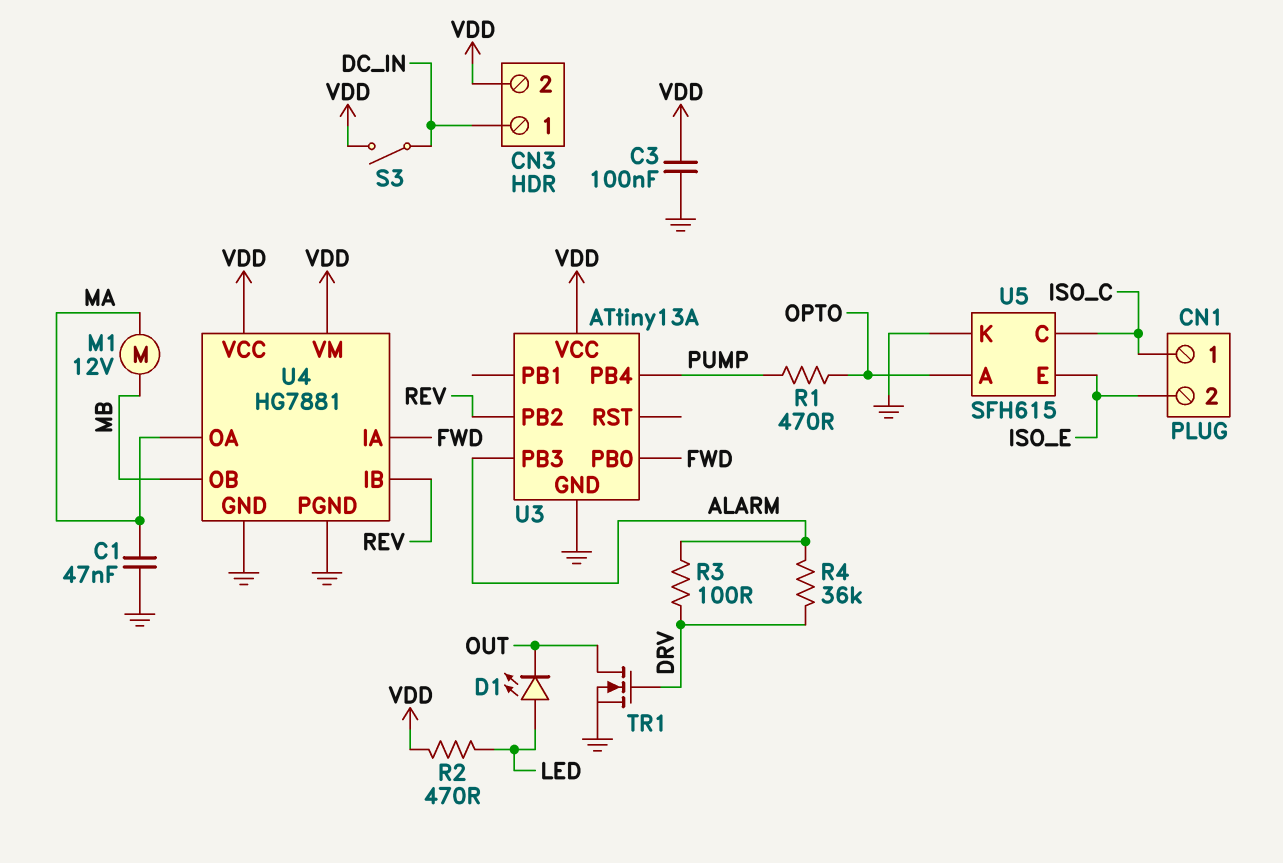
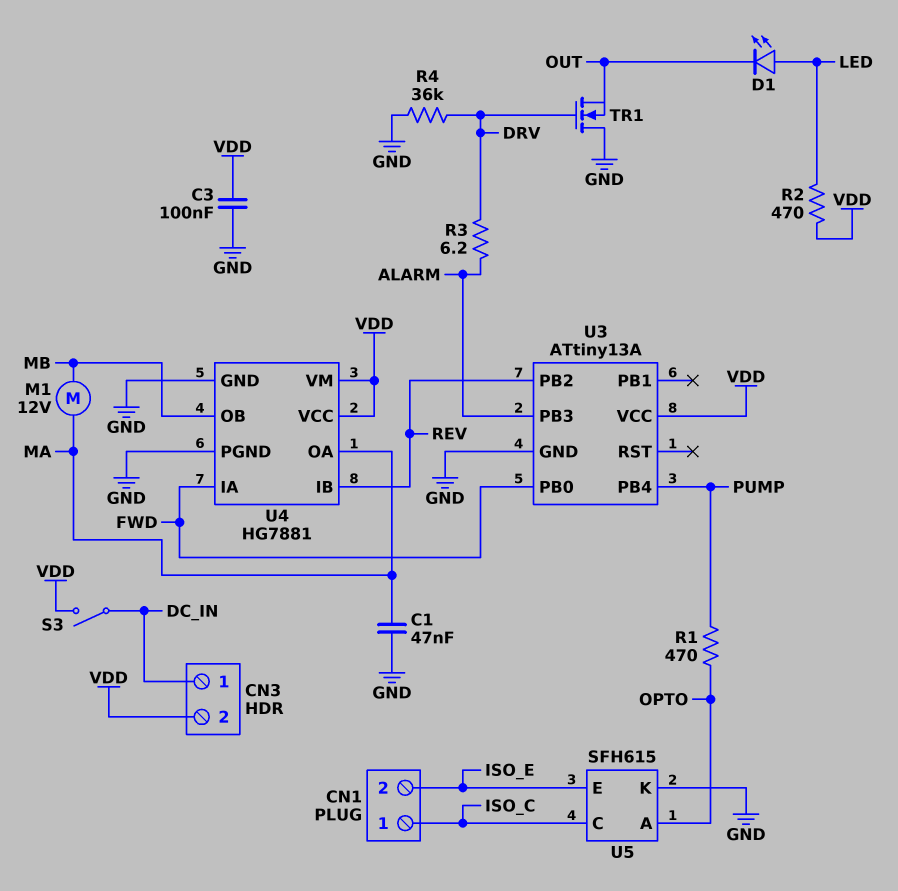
R3: 100 (ALARM, DRV) -> 6.2 (ALARM, DRV)
R4: 36k (ALARM, DRV) -> 36k (DRV, GND)
TR1: NMOS (G DRV, D OUT, S GND) -> NMOS (G DRV, D GND, S OUT)

